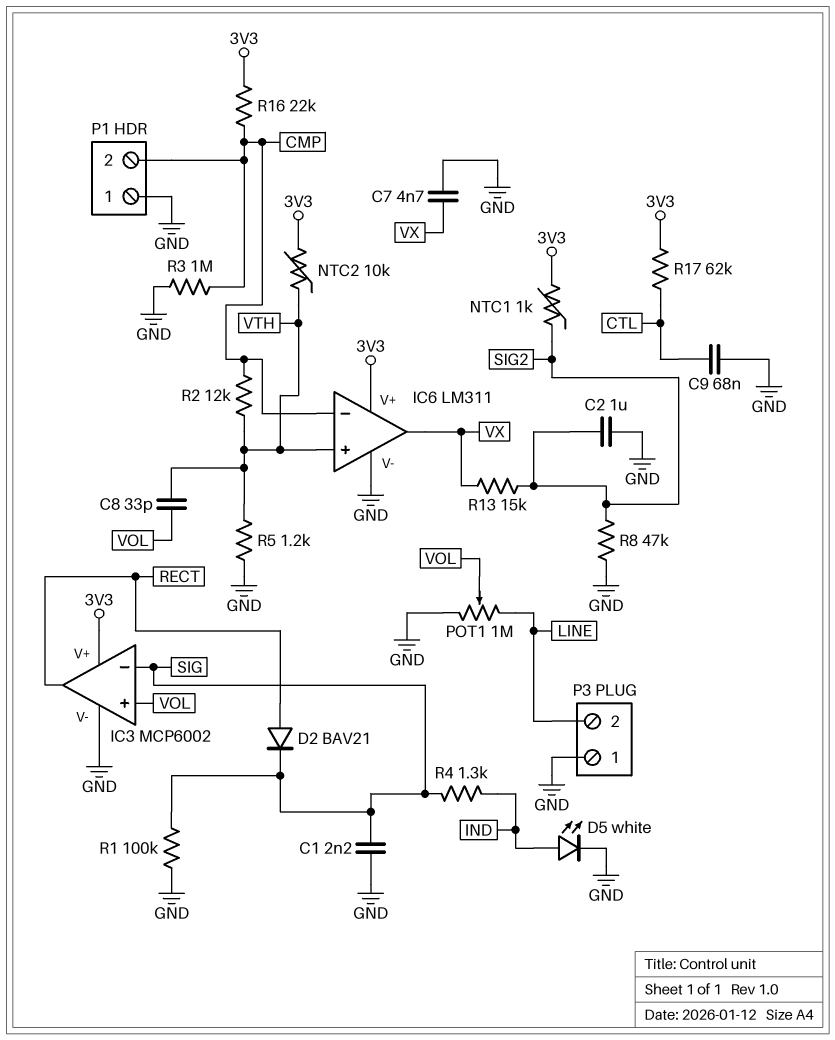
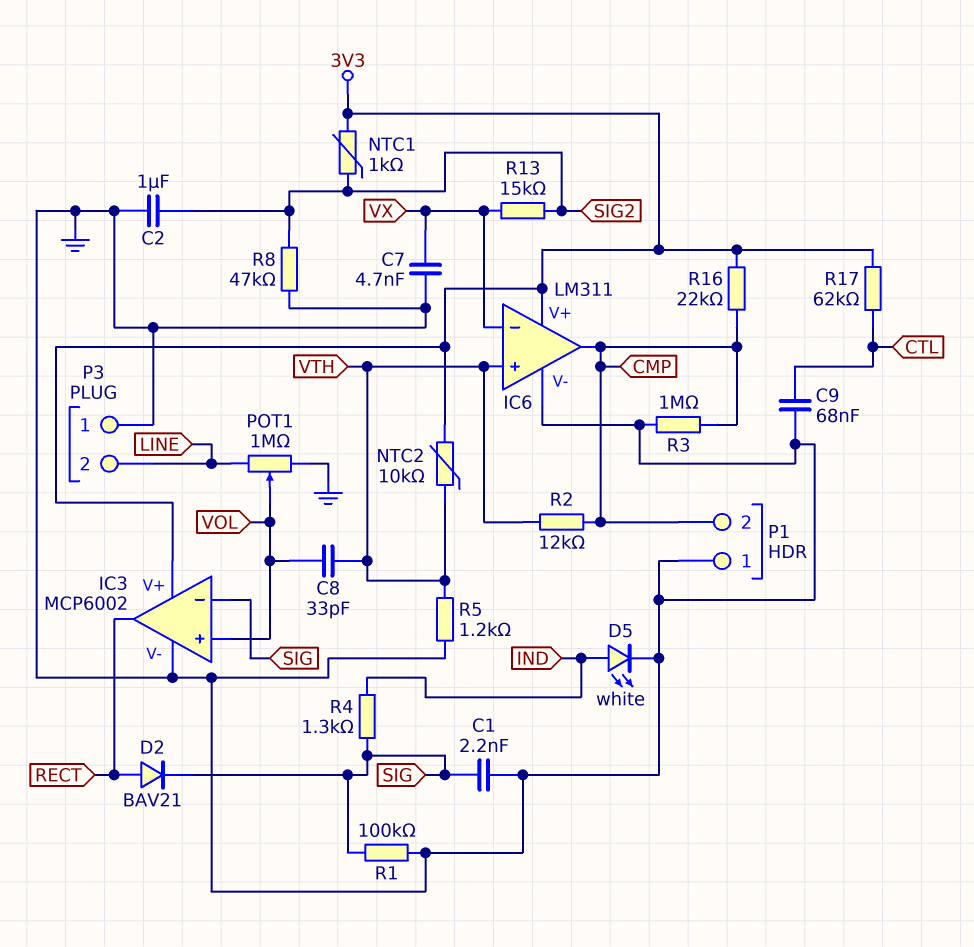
IC6 pin in-: CMP -> VX
IC6 pin out: VX -> CMP

